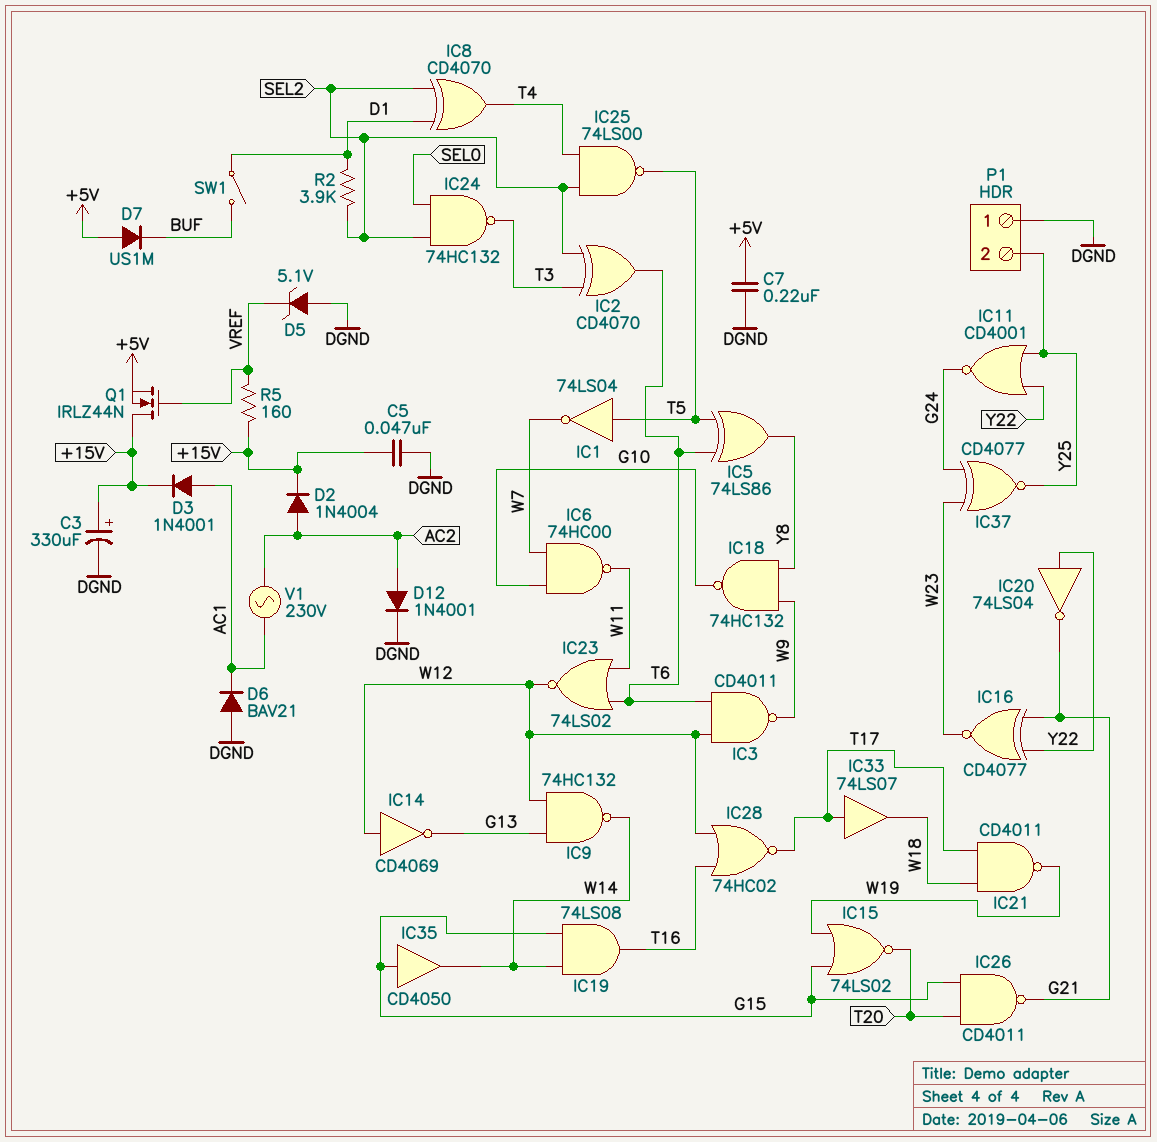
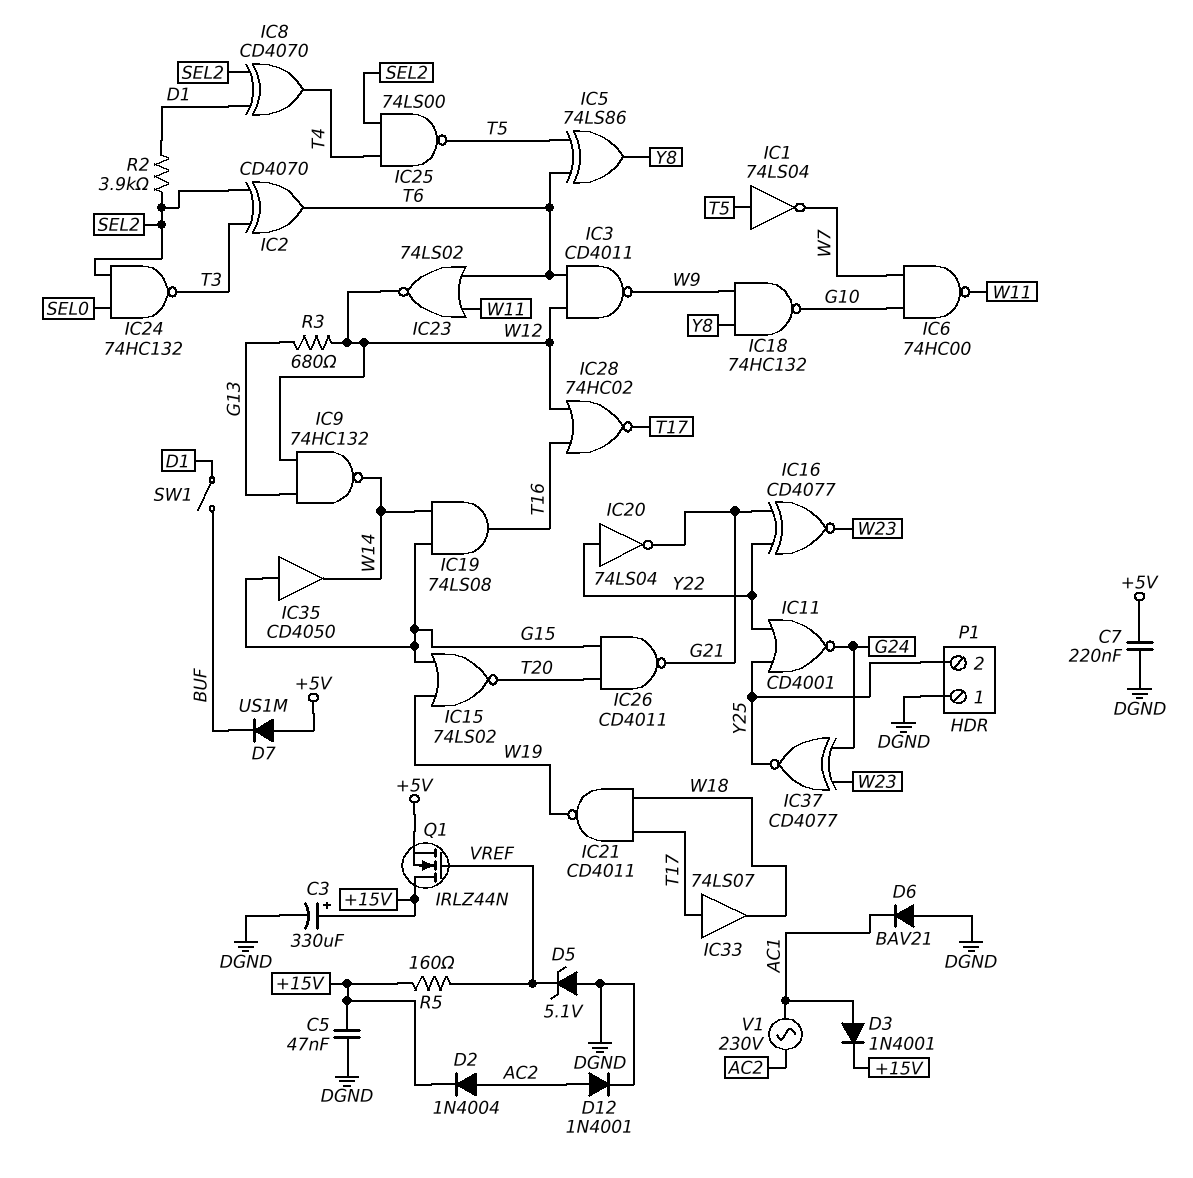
IC14: NOT CD4069 (in W12, out G13) -> none
R3: none -> 680 (G13, W12)

